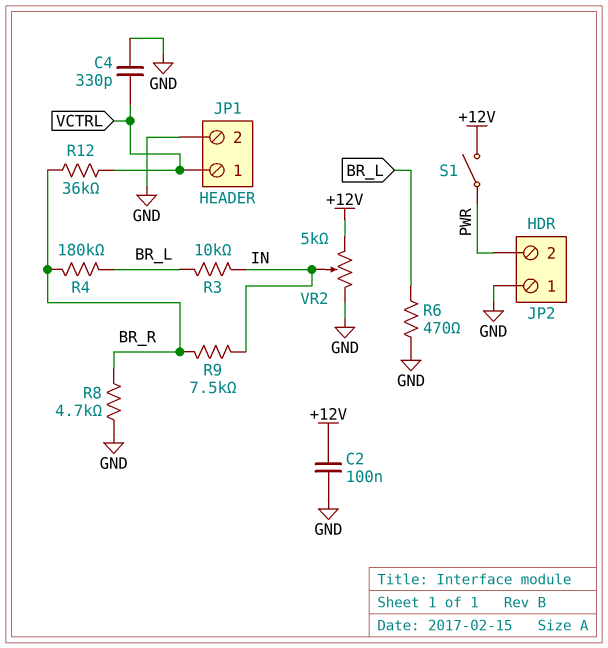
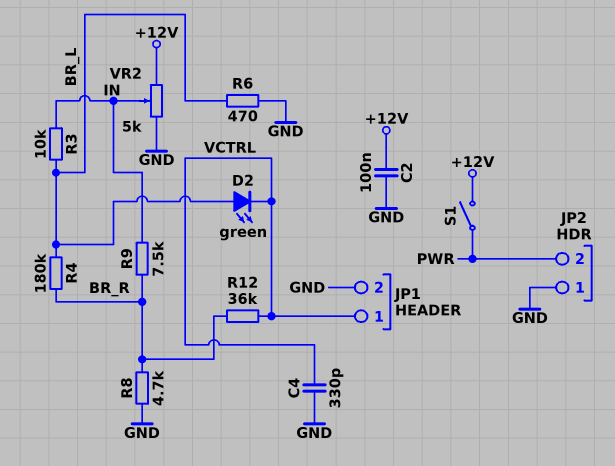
D2: none -> LED green (A BR_L, K VCTRL)

